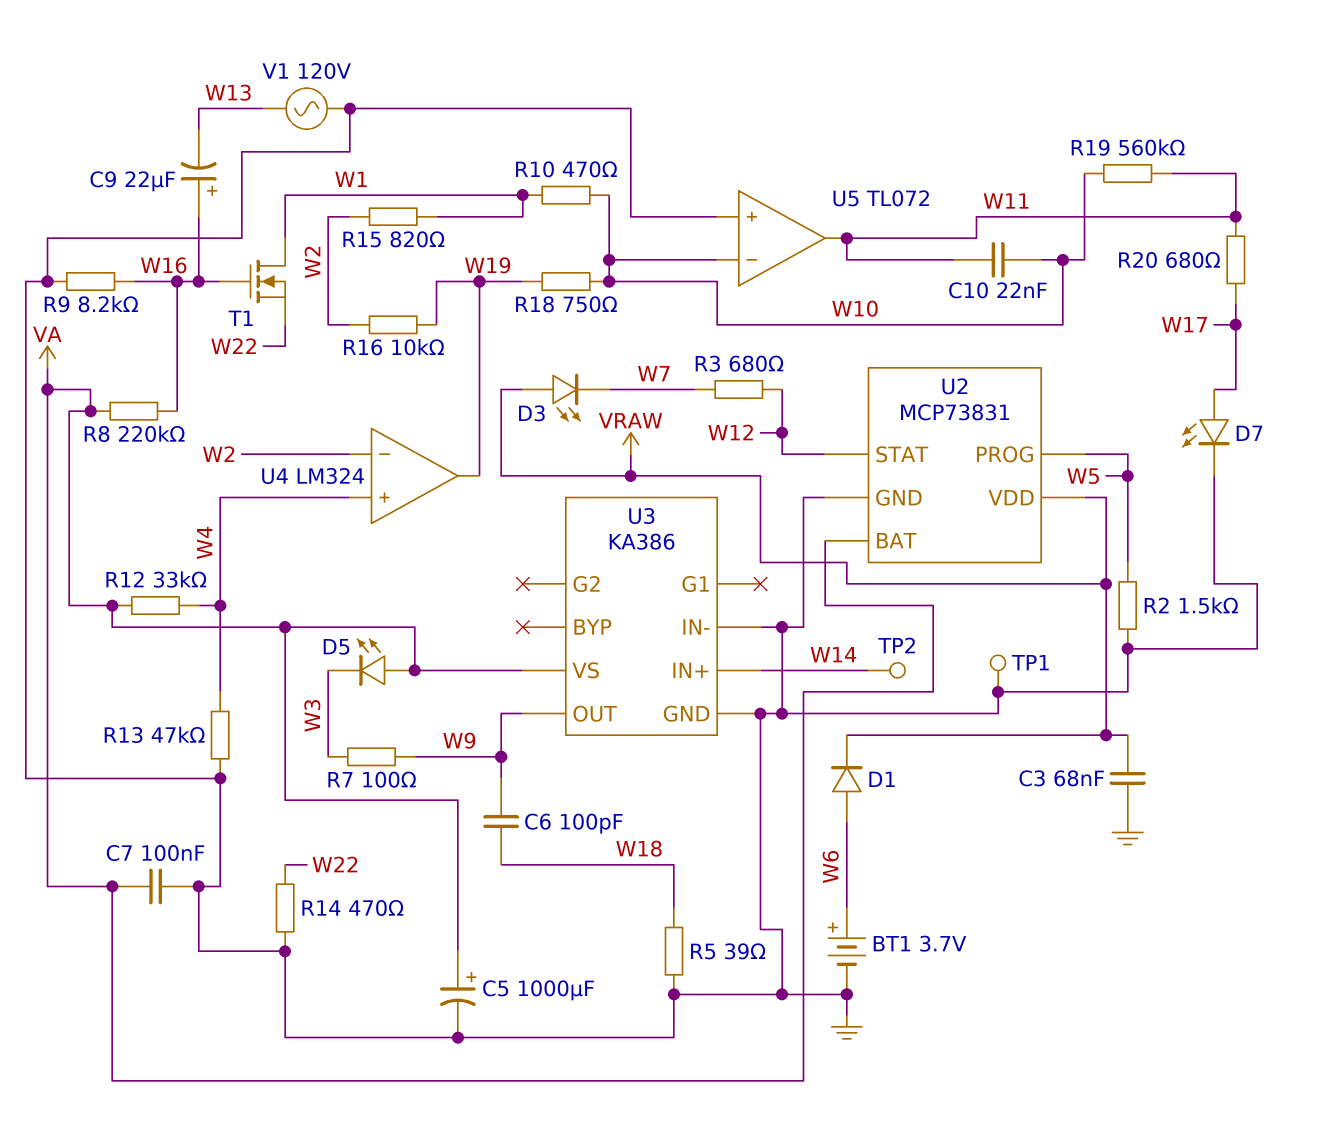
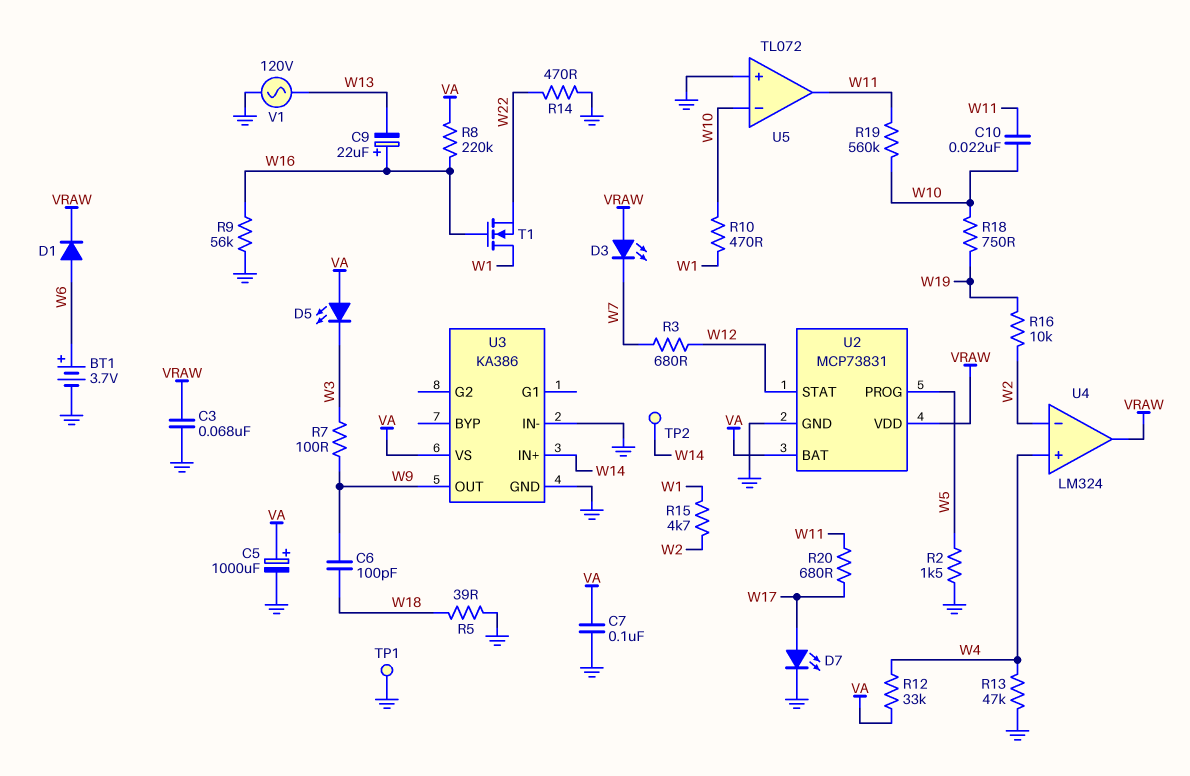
R9: 8.2k (GND, W16) -> 56k (GND, W16)
R15: 820 (W1, W2) -> 4.7k (W1, W2)
U4 pin out: W19 -> VRAW

